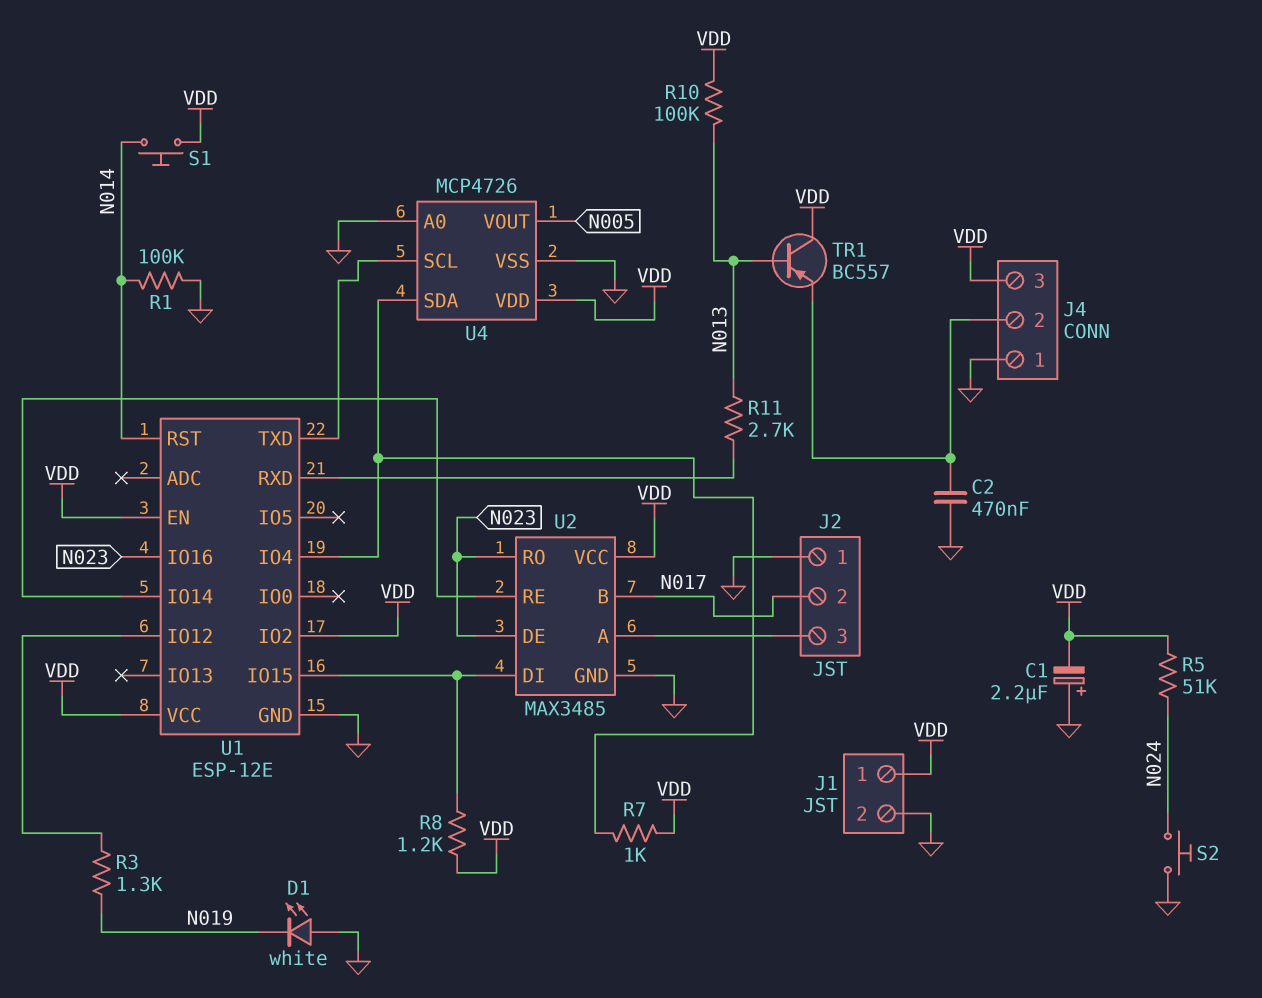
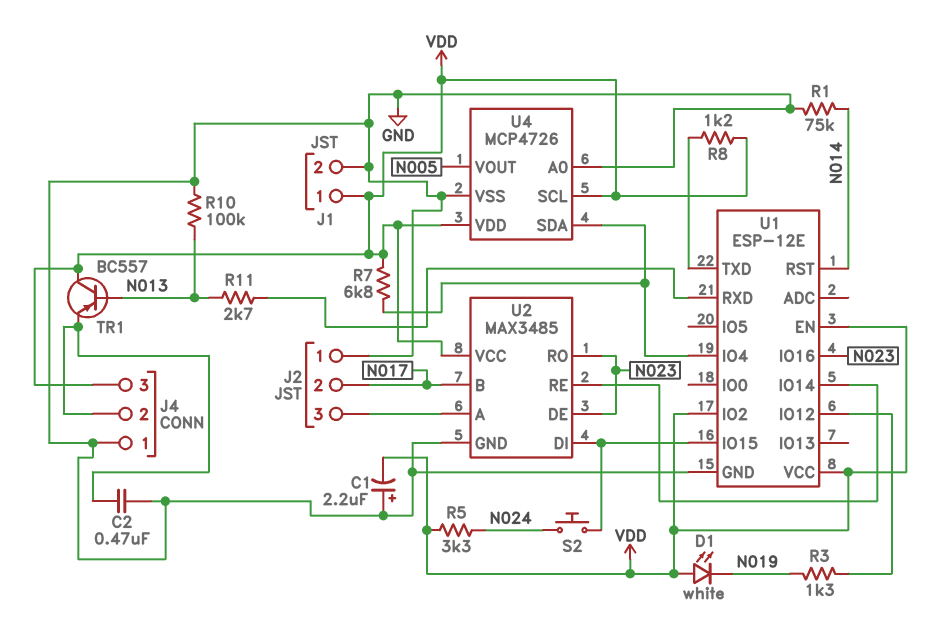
D1: LED white (A GND, K N019) -> LED white (A VDD, K N019)
R1: 100k (GND, N014) -> 75k (GND, N014)
R5: 51k (N024, VDD) -> 3.3k (N024, VDD)
R7: 1k (U1/IO4, VDD) -> 6.8k (U1/IO4, VDD)
R8: 1.2k (U1/IO15, VDD) -> 1.2k (U1/TXD, VDD)
R10: 100k (N013, VDD) -> 100k (GND, N013)
S1: button (N014, VDD) -> none
S2: button (GND, N024) -> button (N024, U1/IO15)
U4 pin SCL: U1/TXD -> VDD

